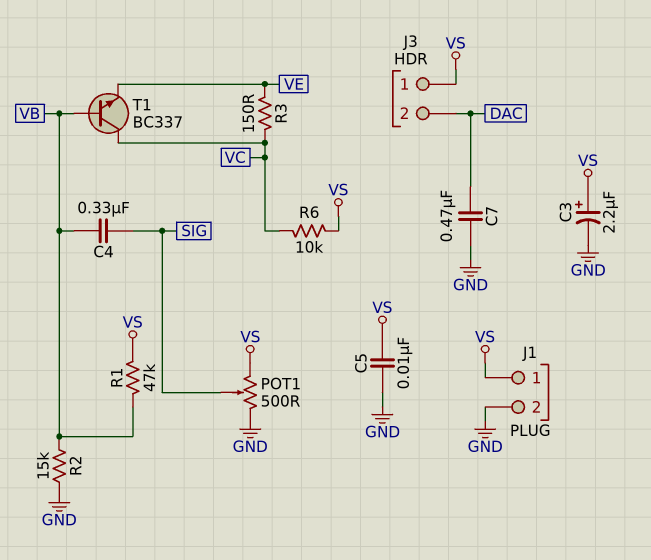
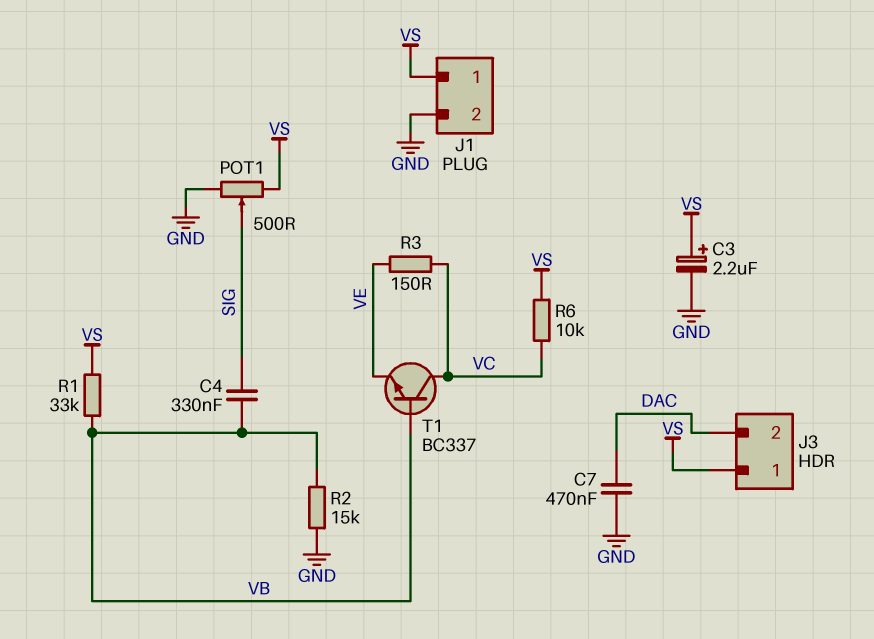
C5: 10nF (GND, VS) -> none
R1: 47k (VB, VS) -> 33k (VB, VS)

